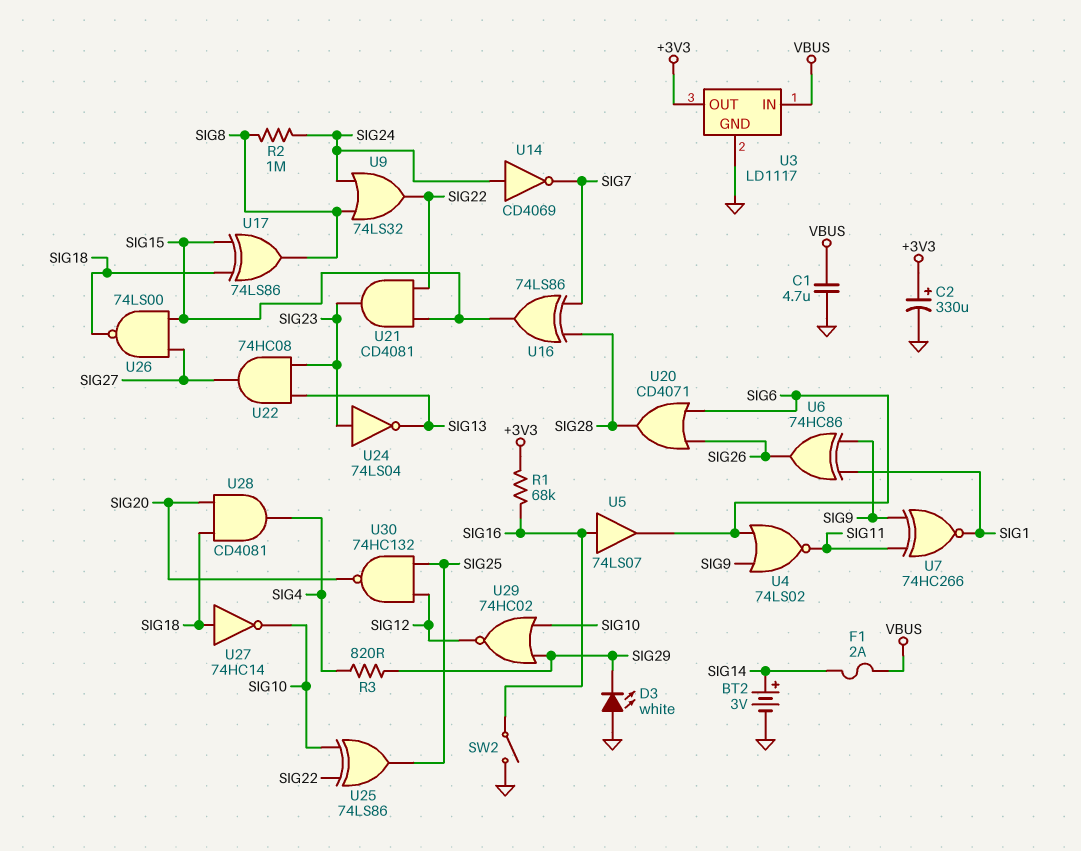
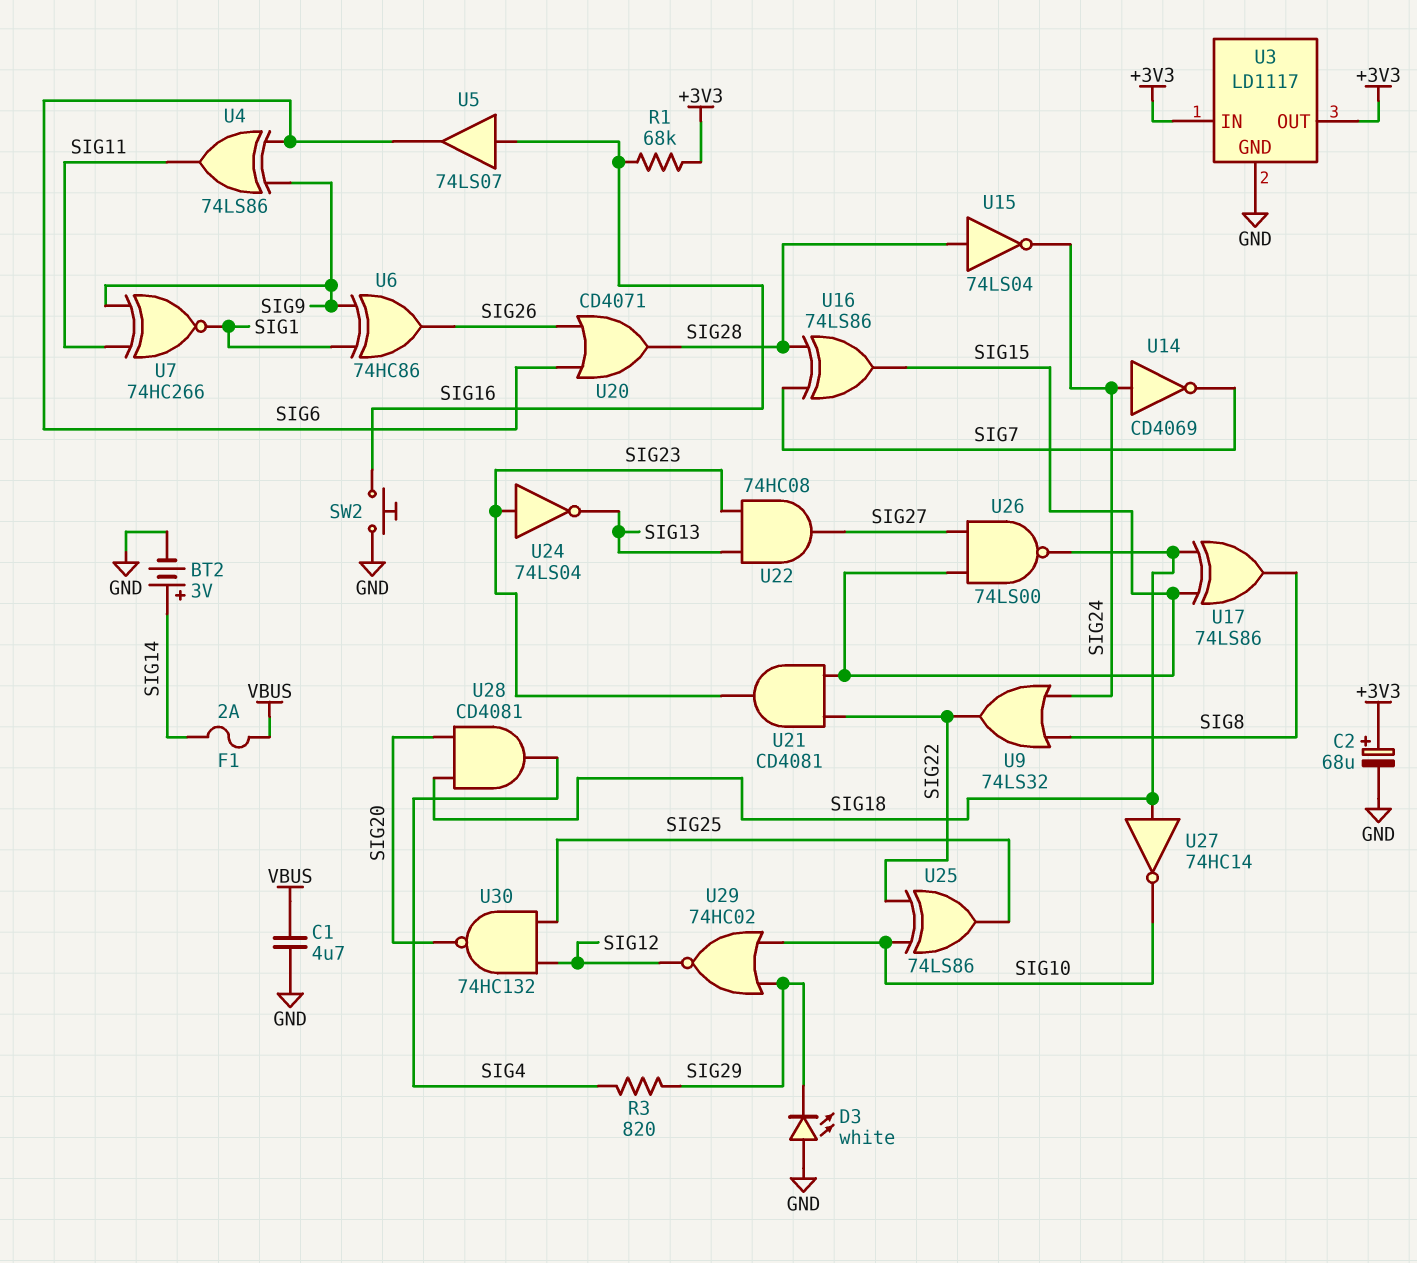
C2: 330uF (plus +3V3, minus GND) -> 68uF (plus +3V3, minus GND)
R2: 1M (SIG8, SIG24) -> none
SW2: switch (GND, SIG16) -> button (GND, SIG16)
U3 pin IN: VBUS -> +3V3
U4: NOR 74LS02 (in SIG6, in SIG9, out SIG11) -> XOR 74LS86 (in SIG6, in SIG9, out SIG11)
U15: none -> NOT 74LS04 (in SIG28, out SIG24)

